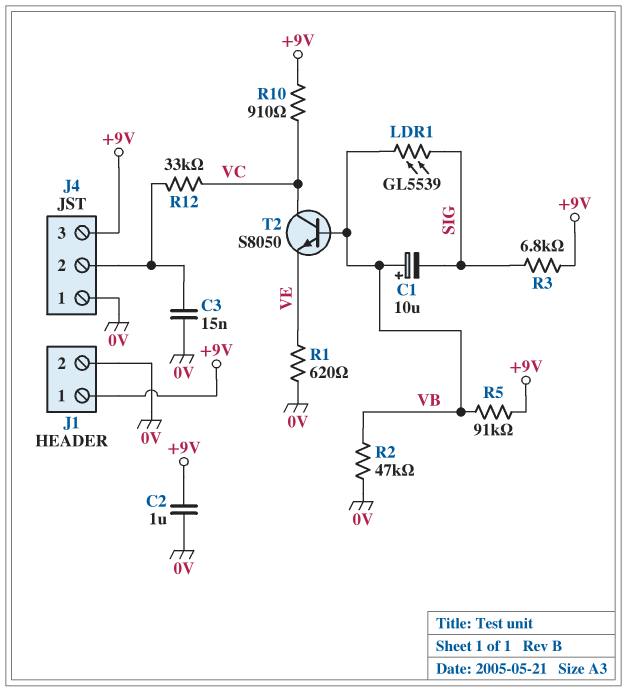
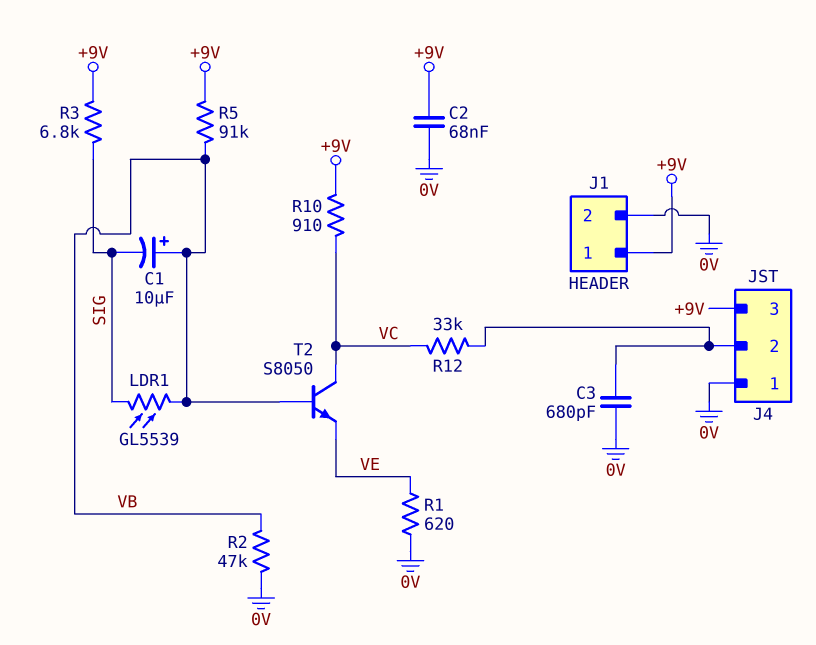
C2: 1uF (+9V, 0V) -> 68nF (+9V, 0V)
C3: 15nF (0V, J4/2) -> 680pF (0V, J4/2)

